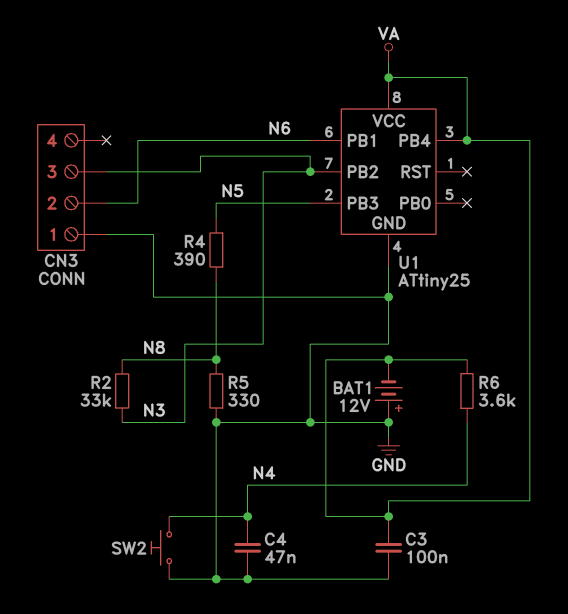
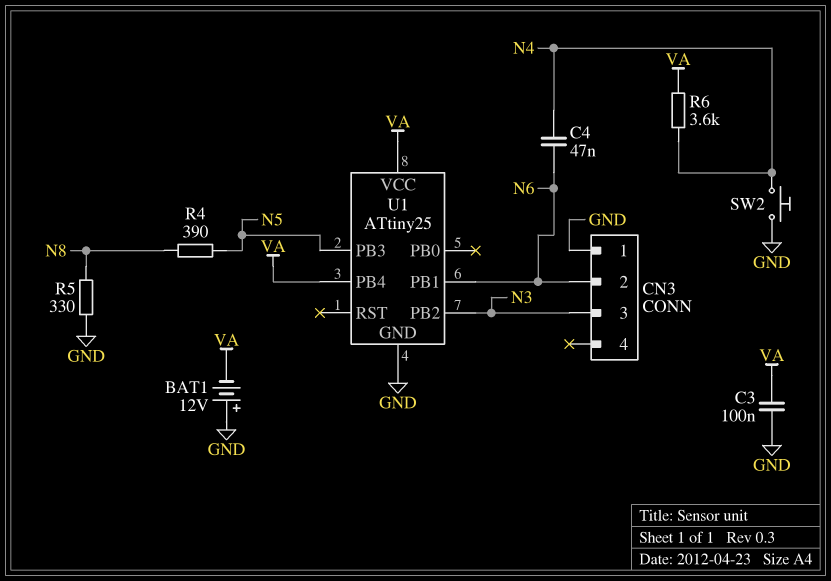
C4: 47nF (GND, N4) -> 47nF (N4, N6)
R2: 33k (N3, N8) -> none

